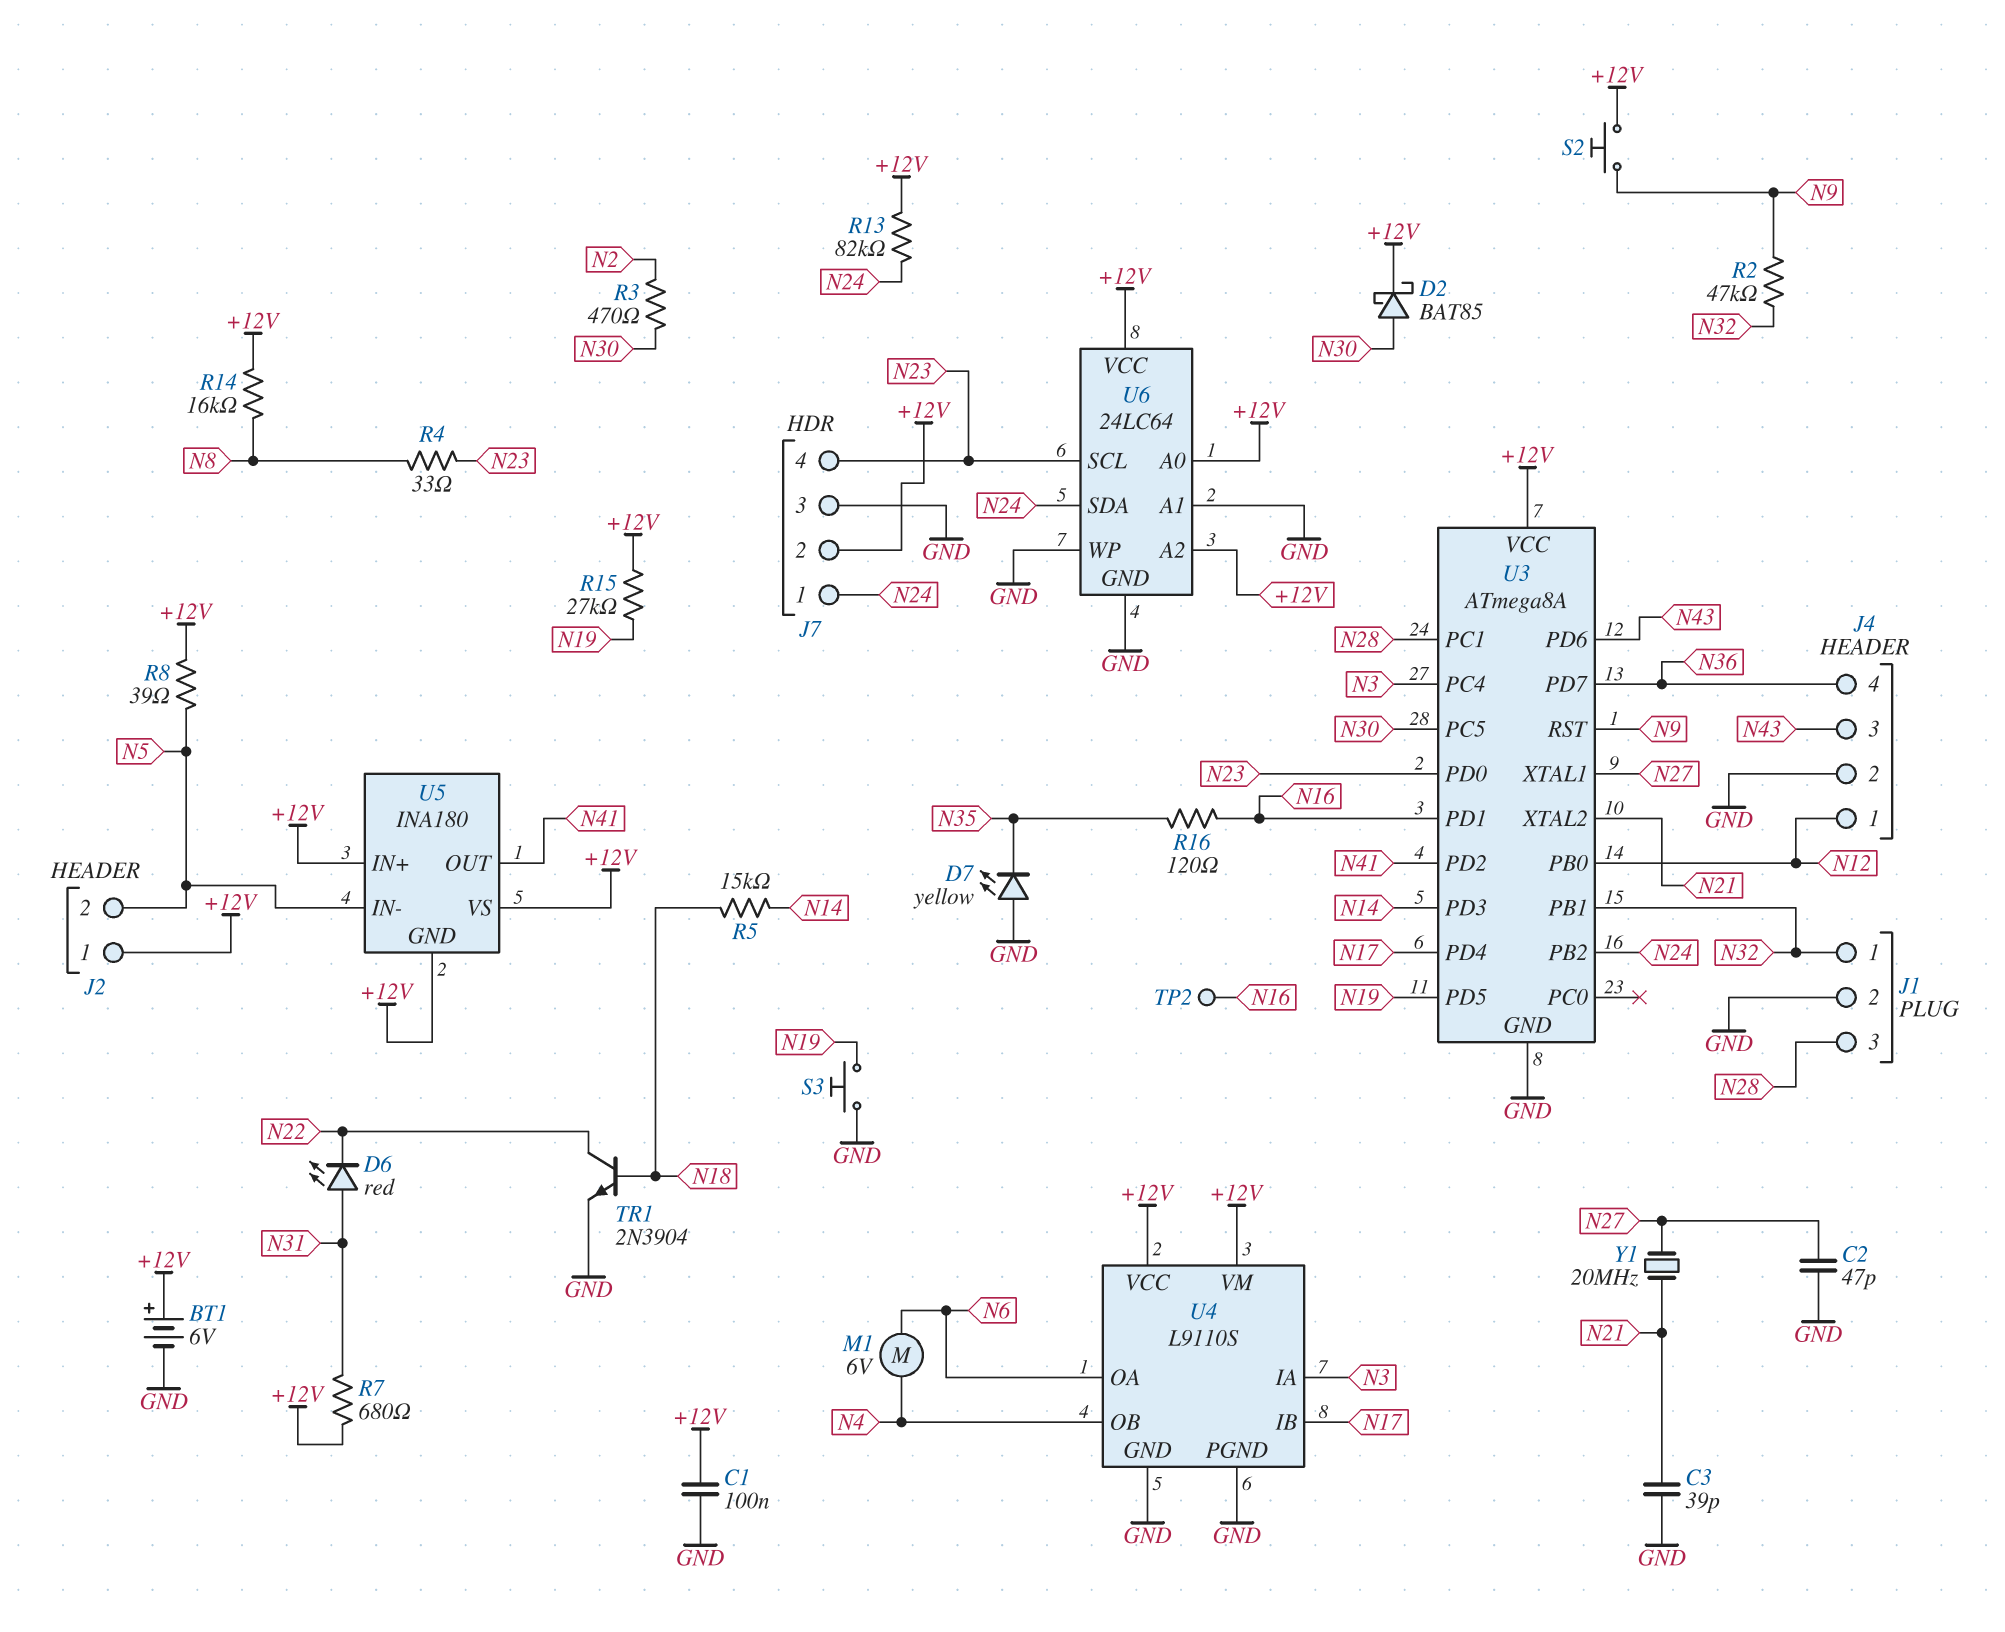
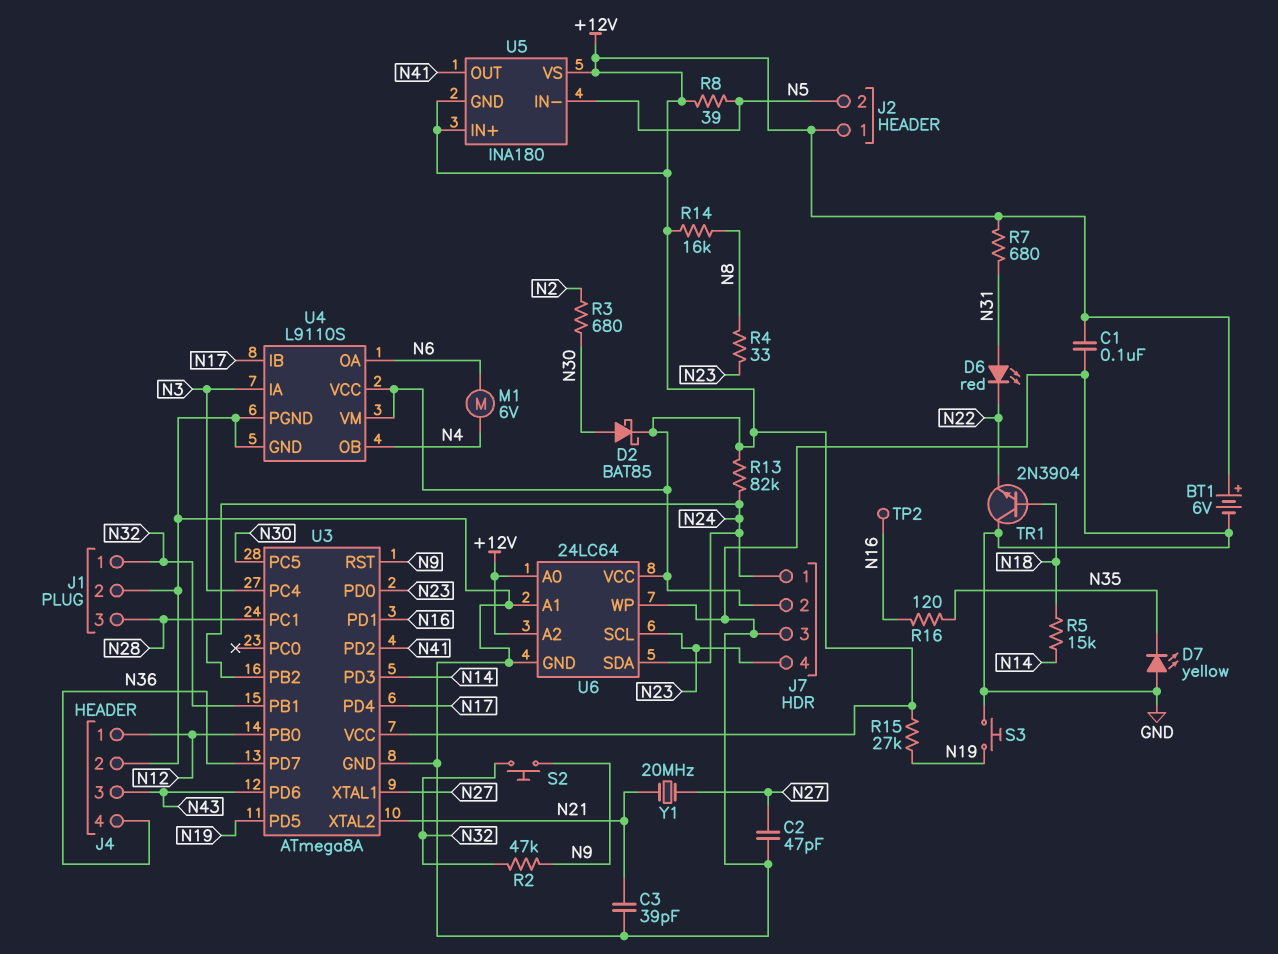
R3: 470 (N2, N30) -> 680 (N2, N30)
S2: button (+12V, N9) -> button (N9, N32)
TR1: NPN 2N3904 (B N18, C N22, E GND) -> NPN 2N3904 (B N18, C GND, E N22)

